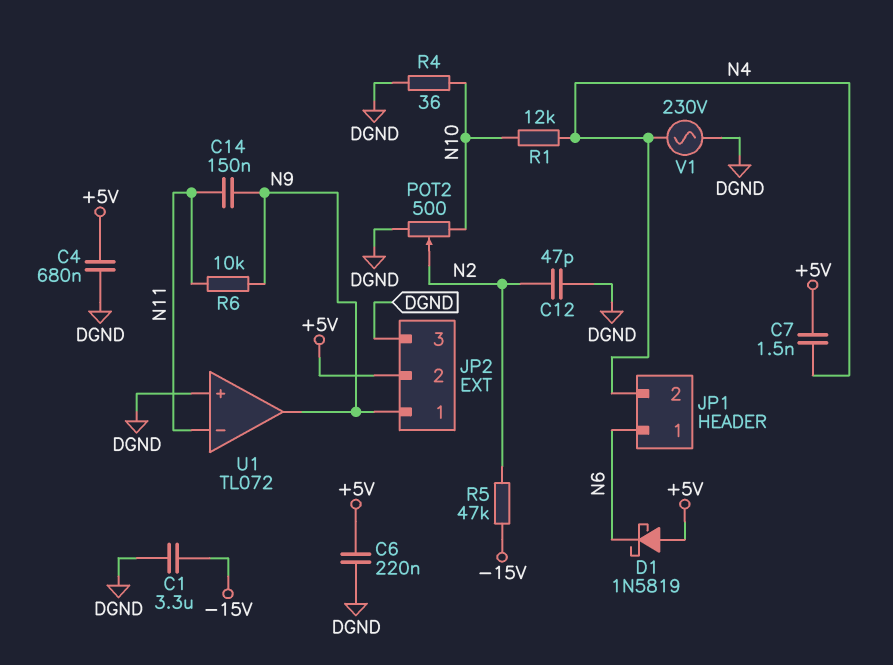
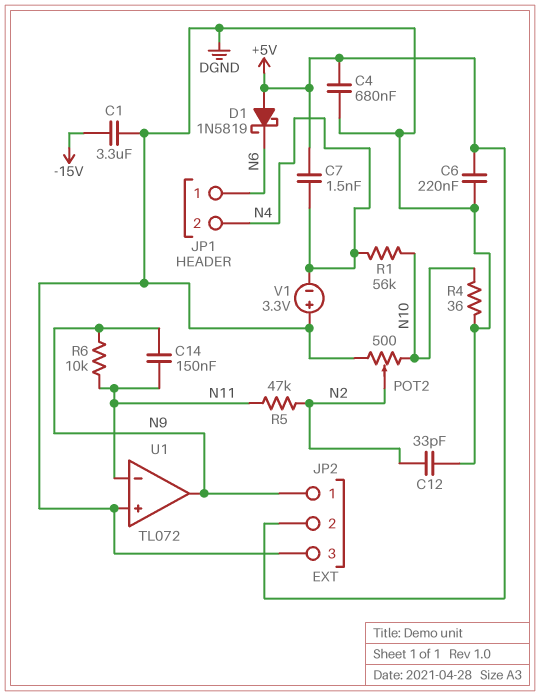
C12: 47pF (DGND, N2) -> 33pF (DGND, N2)
R1: 12k (N4, N10) -> 56k (N4, N10)
R5: 47k (-15V, N2) -> 47k (N2, N11)
V1: AC 230V (DGND, N4) -> 3.3V (plus DGND, minus N4)

